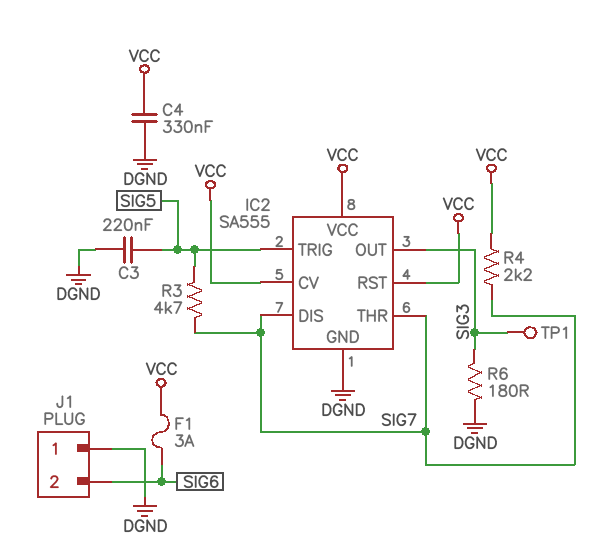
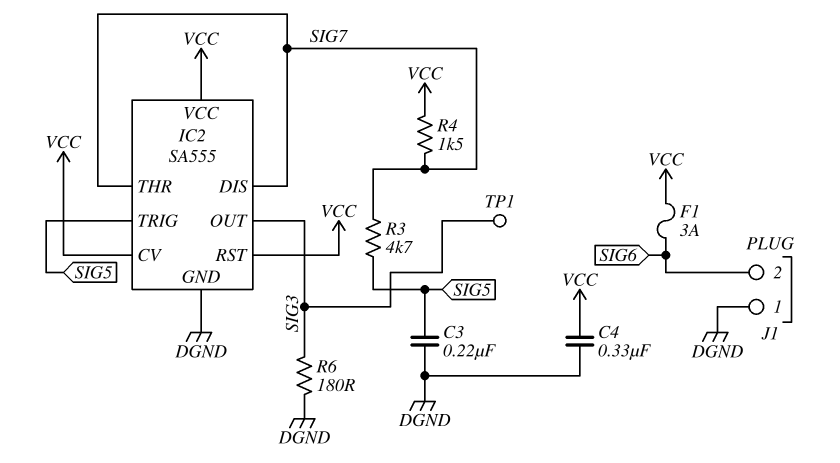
R4: 2.2k (SIG7, VCC) -> 1.5k (SIG7, VCC)

